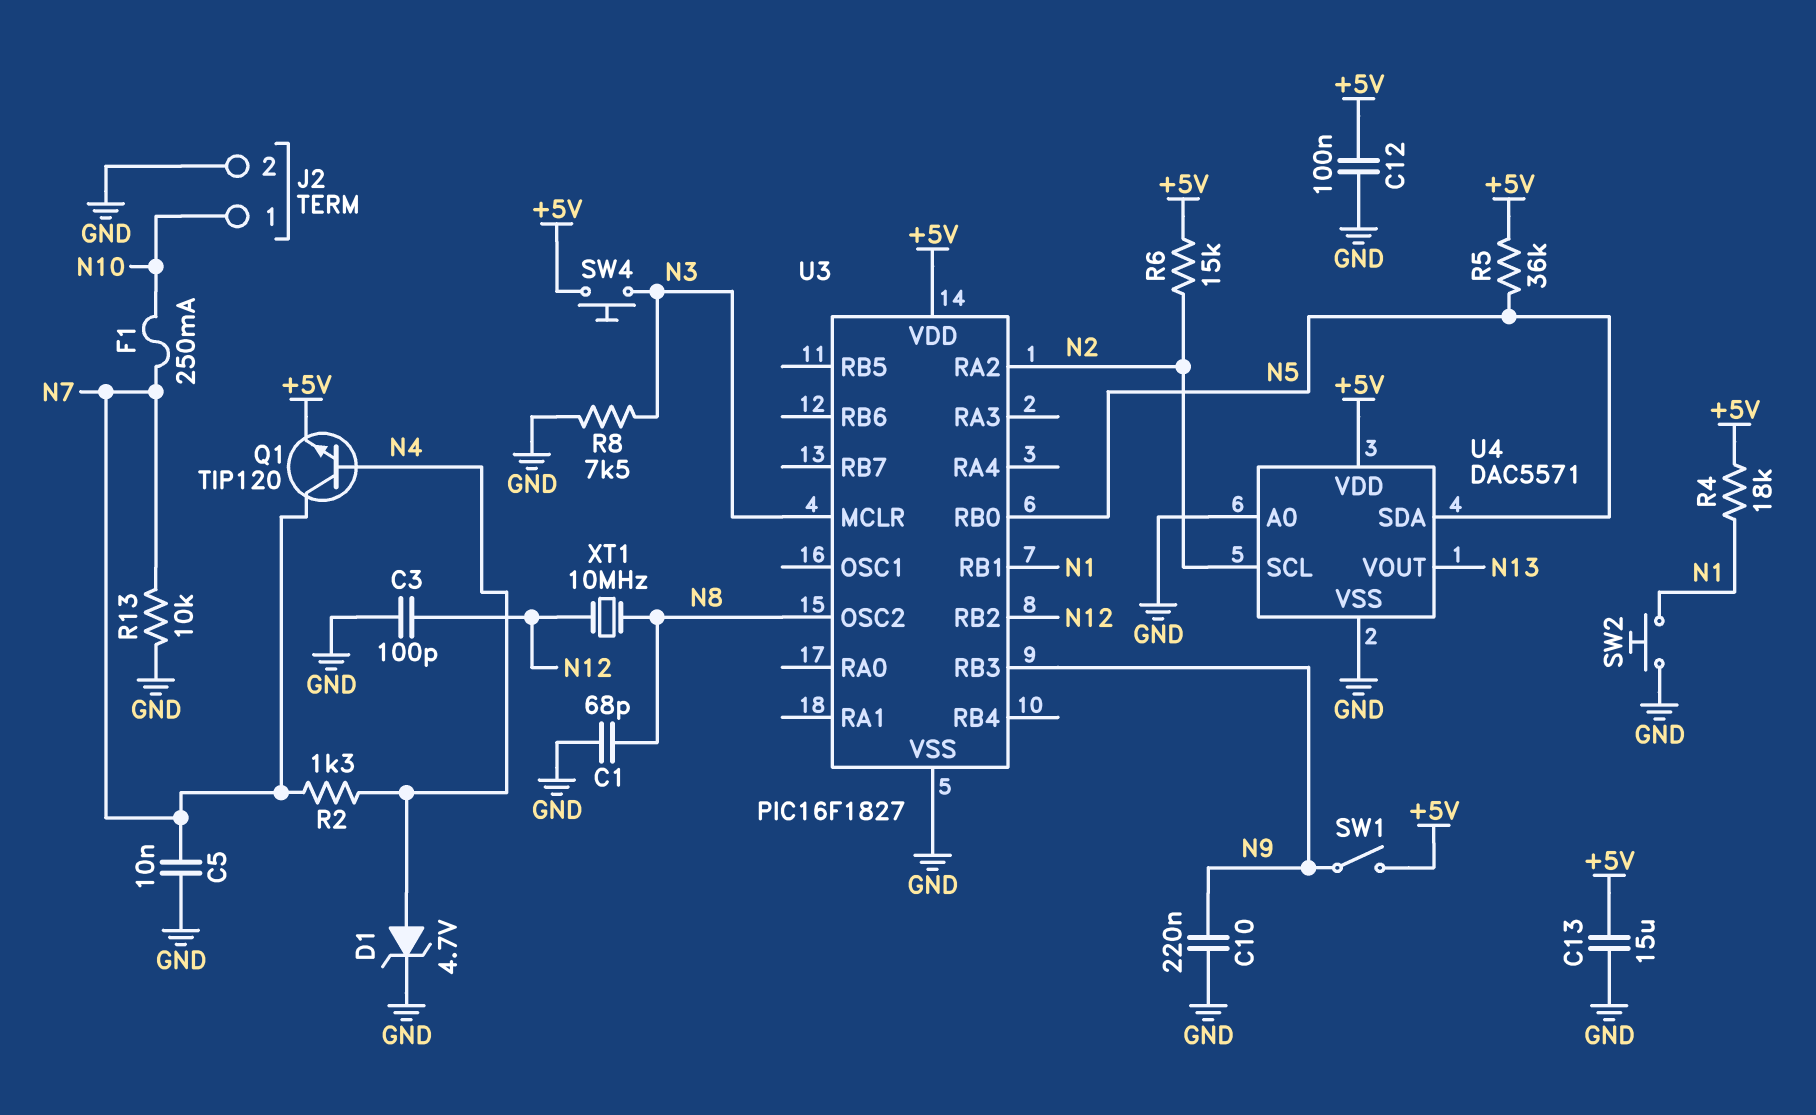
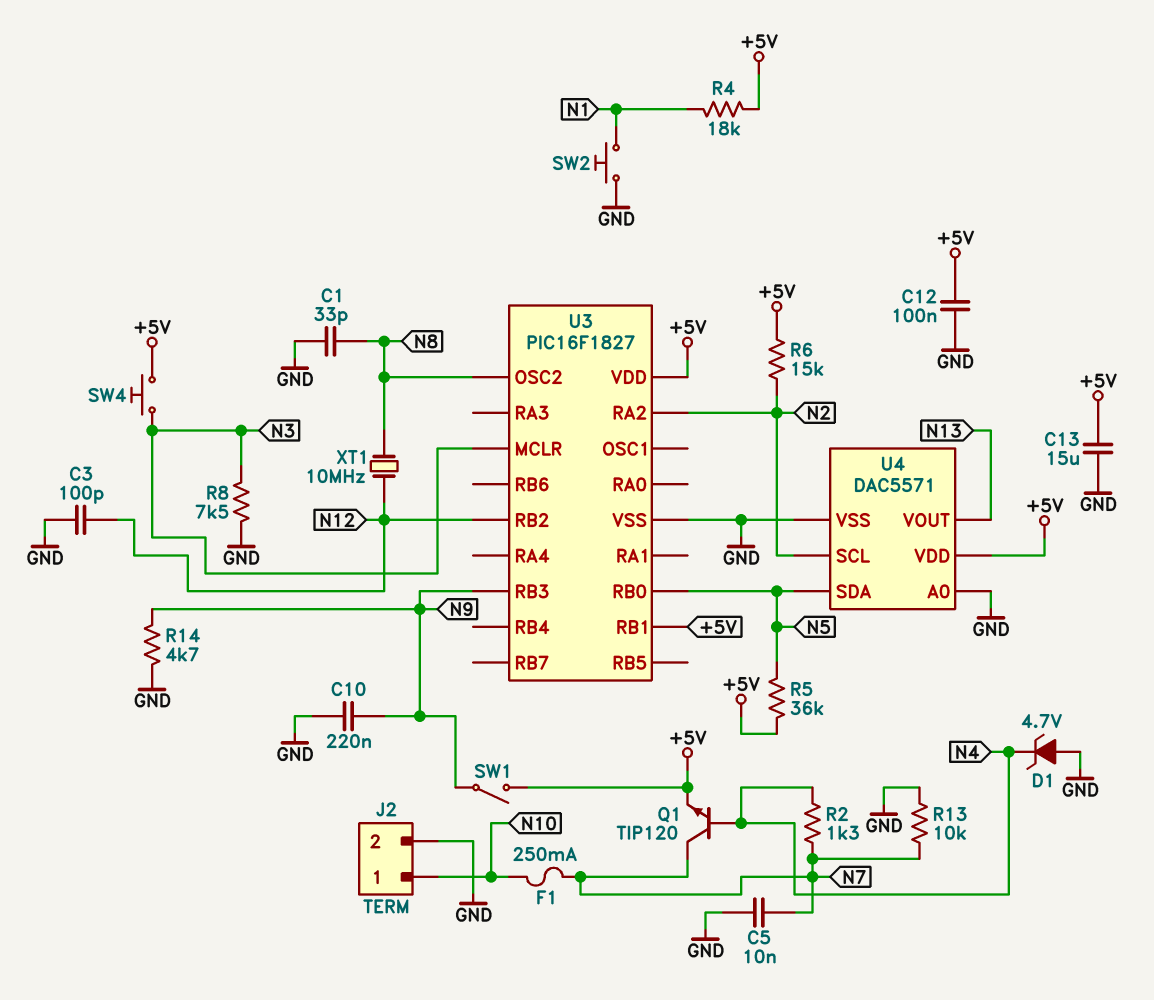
C1: 68pF (GND, N8) -> 33pF (GND, N8)
D1: zener 4.7V (A N4, K GND) -> zener 4.7V (A GND, K N4)
R14: none -> 4.7k (GND, N9)
U3 pin RB1: N1 -> +5V

